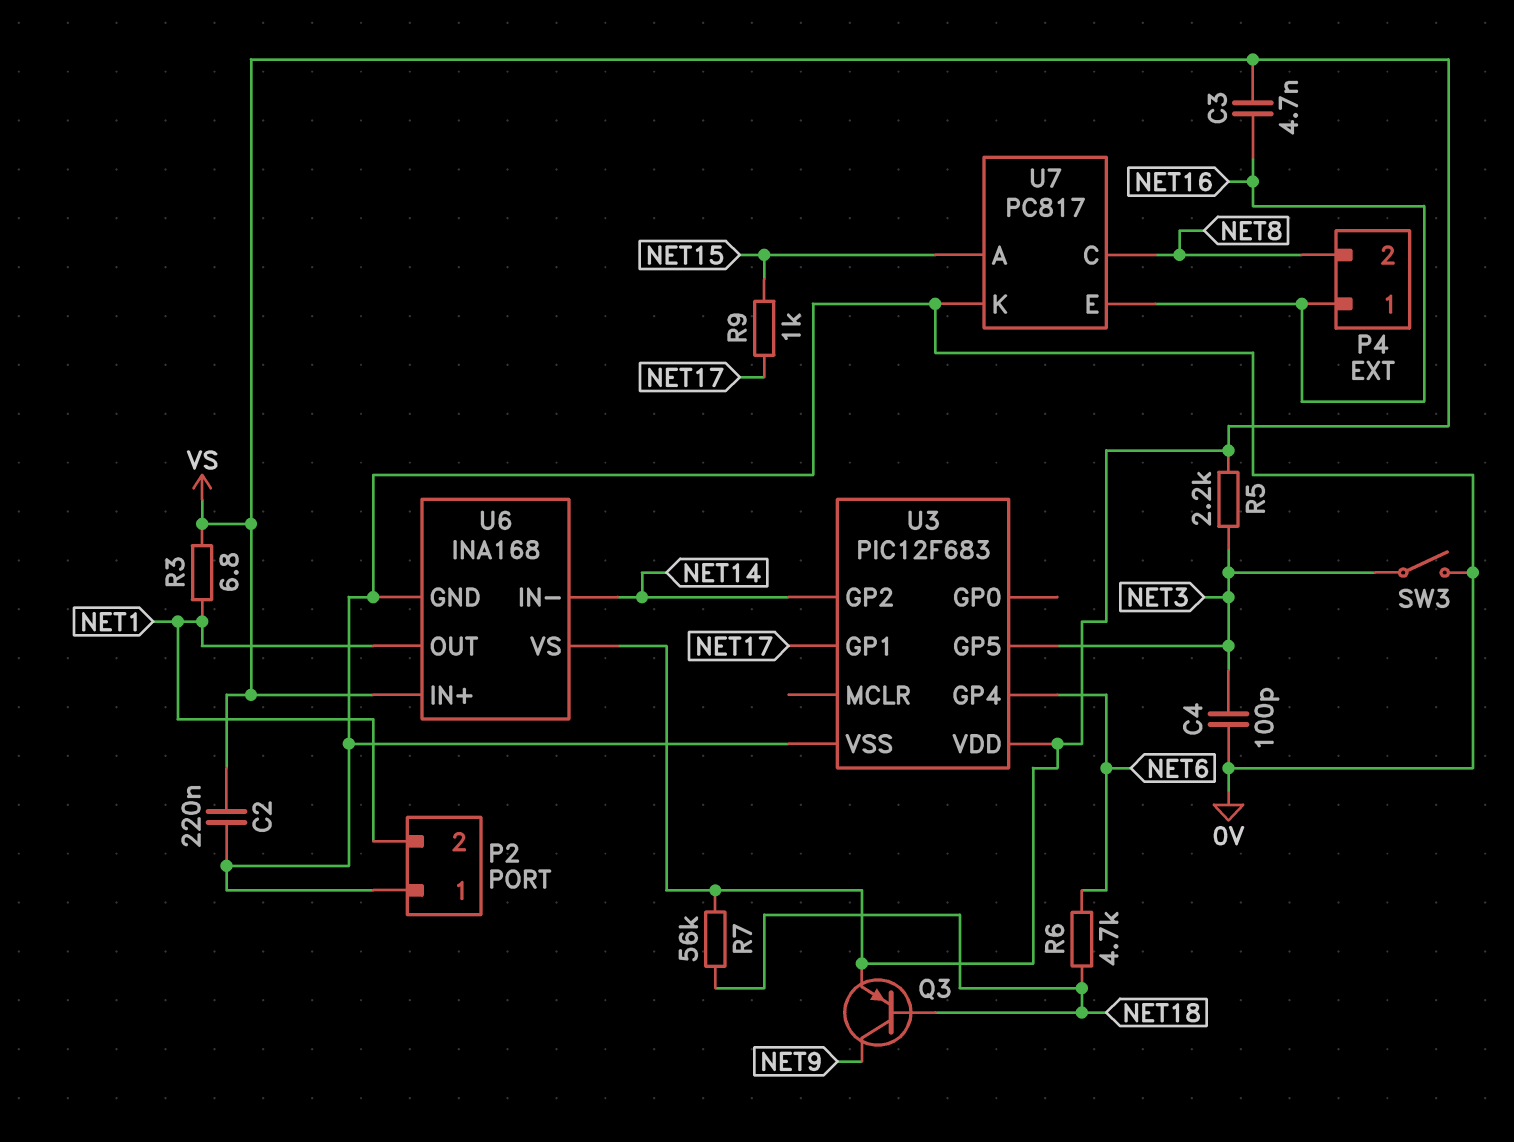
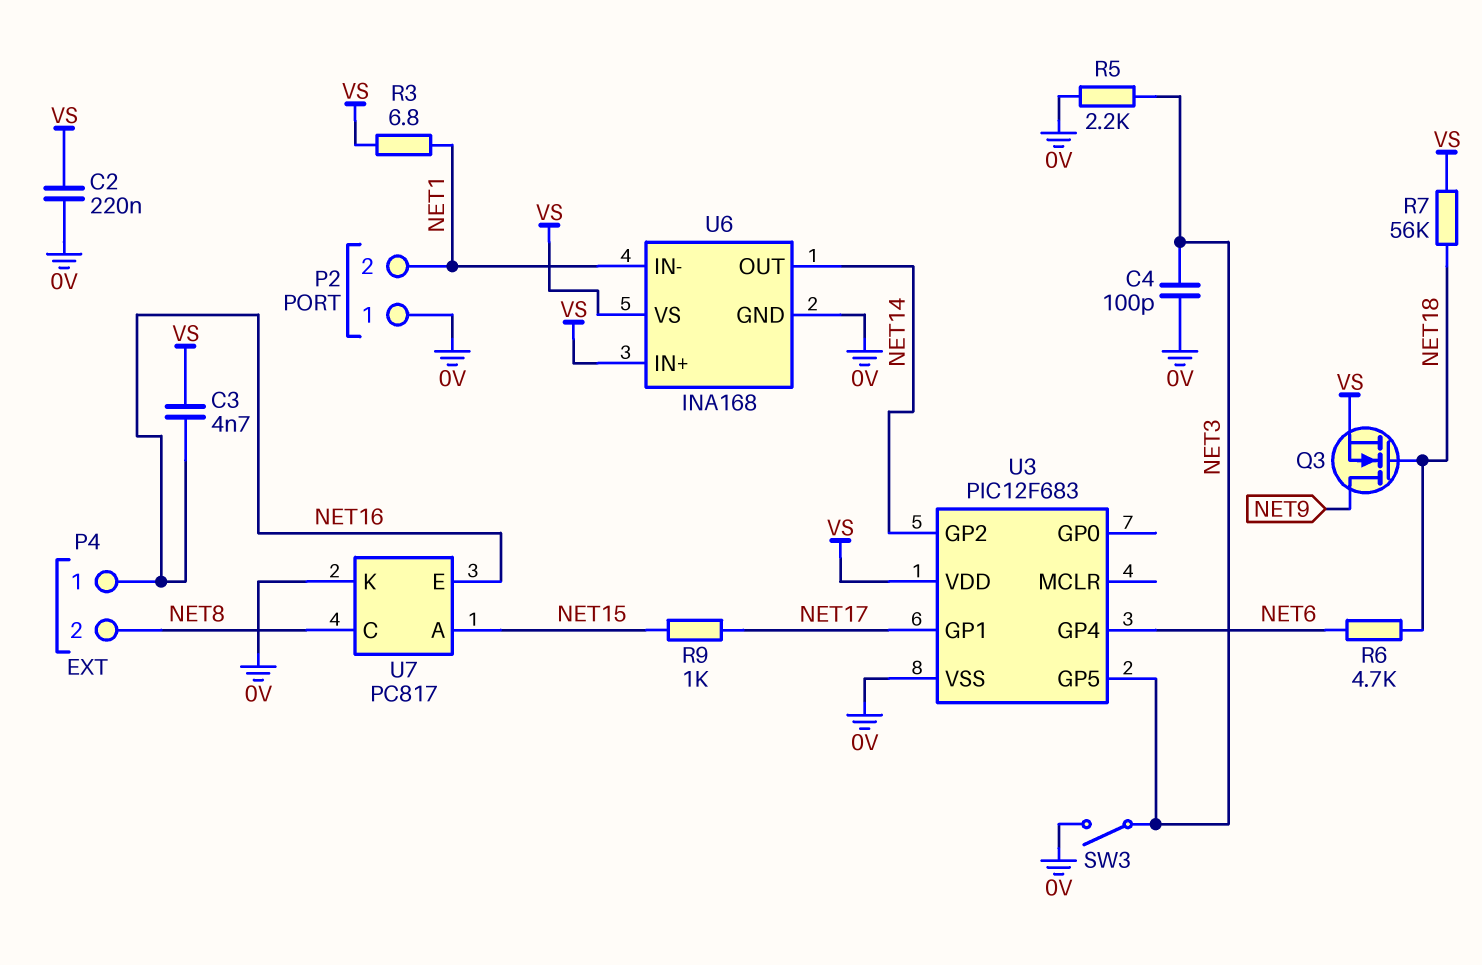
Q3: PNP (B NET18, C NET9, E VS) -> NMOS (G NET18, D NET9, S VS)
R5: 2.2k (NET3, VS) -> 2.2k (0V, NET3)
U6 pin IN-: NET14 -> NET1
U6 pin OUT: NET1 -> NET14

